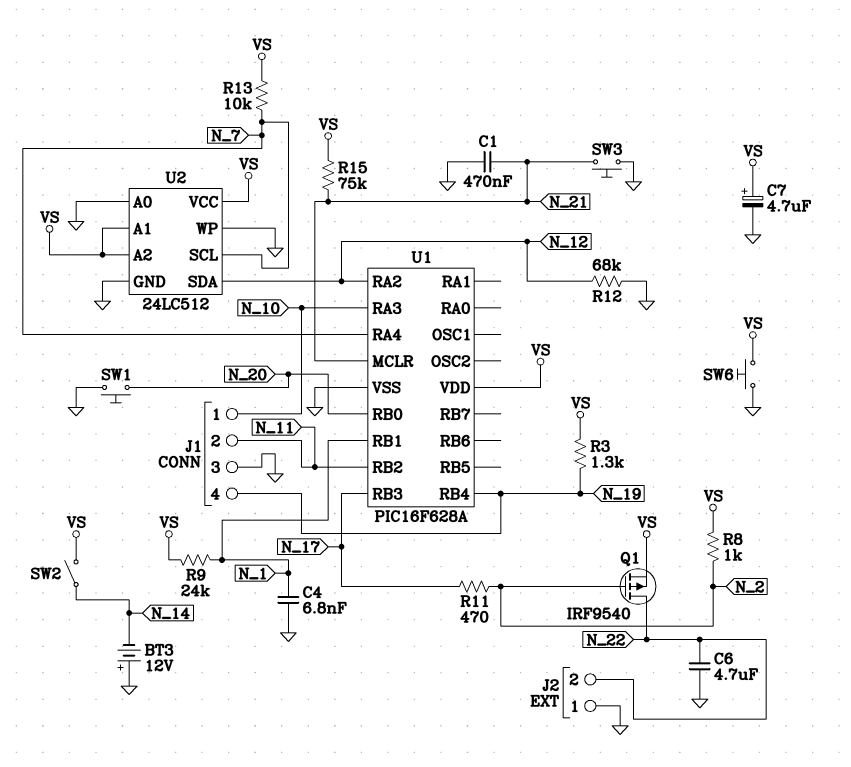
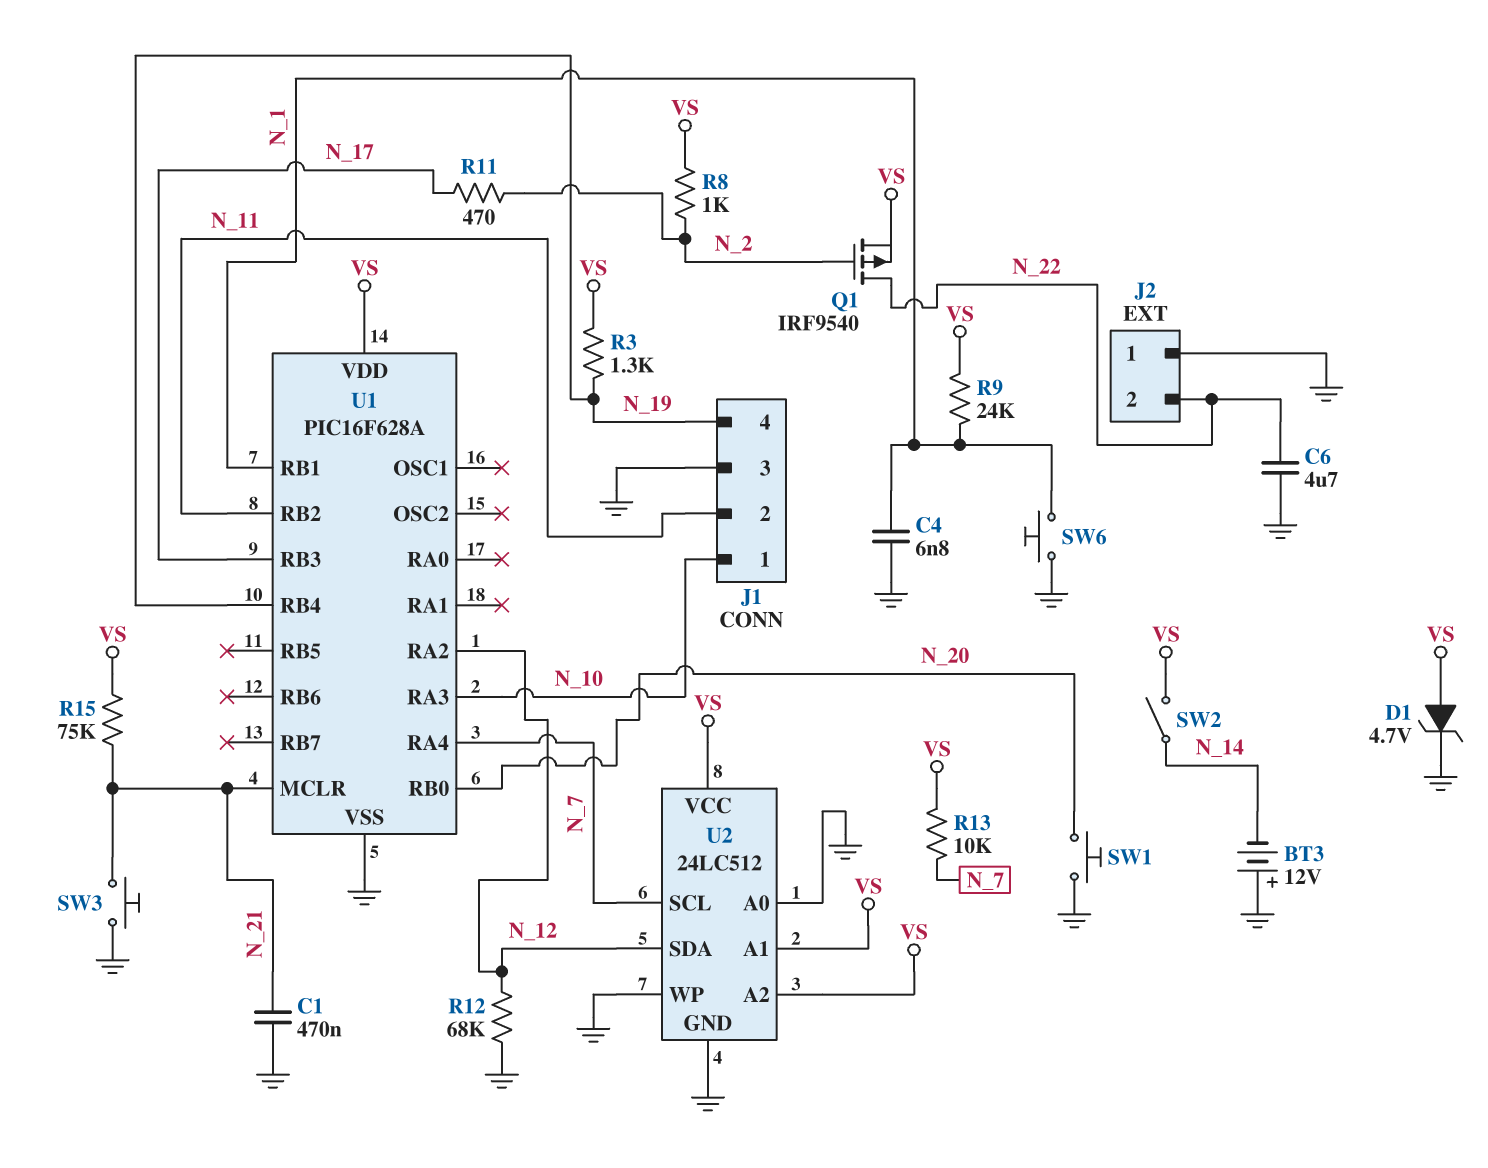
C7: 4.7uF (plus VS, minus GND) -> none
D1: none -> zener 4.7V (A VS, K GND)
SW6: button (GND, VS) -> button (GND, N_1)

